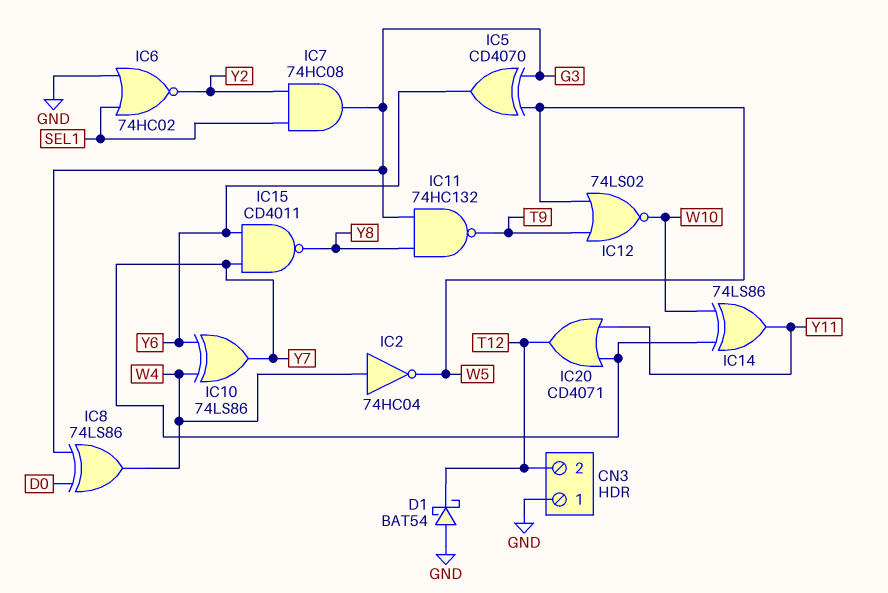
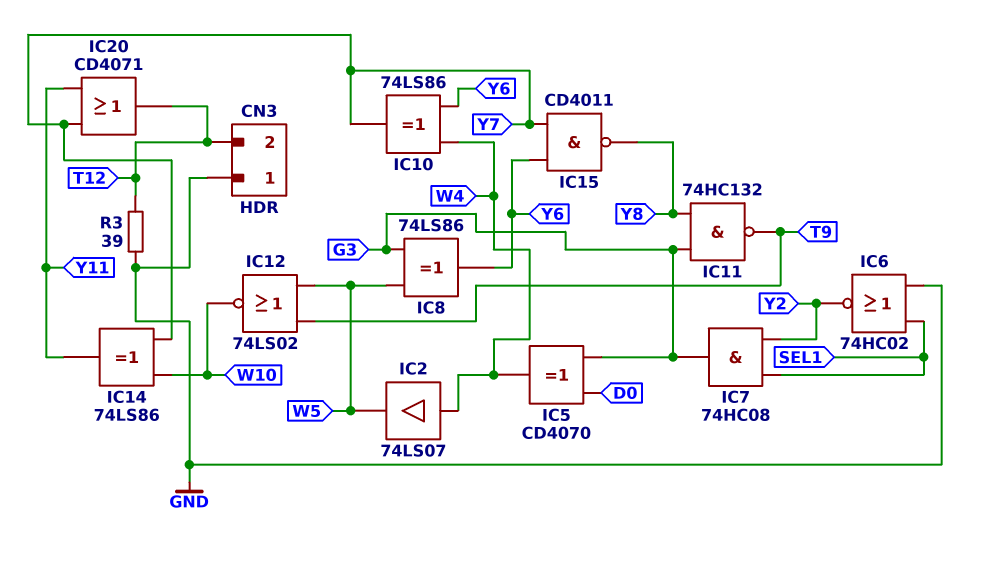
D1: schottky BAT54 (A GND, K T12) -> none
IC2: NOT 74HC04 (in W4, out W5) -> buffer 74LS07 (in W4, out W5)
IC5: XOR CD4070 (in G3, in W5, out Y6) -> XOR CD4070 (in D0, in G3, out W4)
IC8: XOR 74LS86 (in D0, in G3, out W4) -> XOR 74LS86 (in G3, in W5, out Y6)
R3: none -> 39 (GND, T12)

